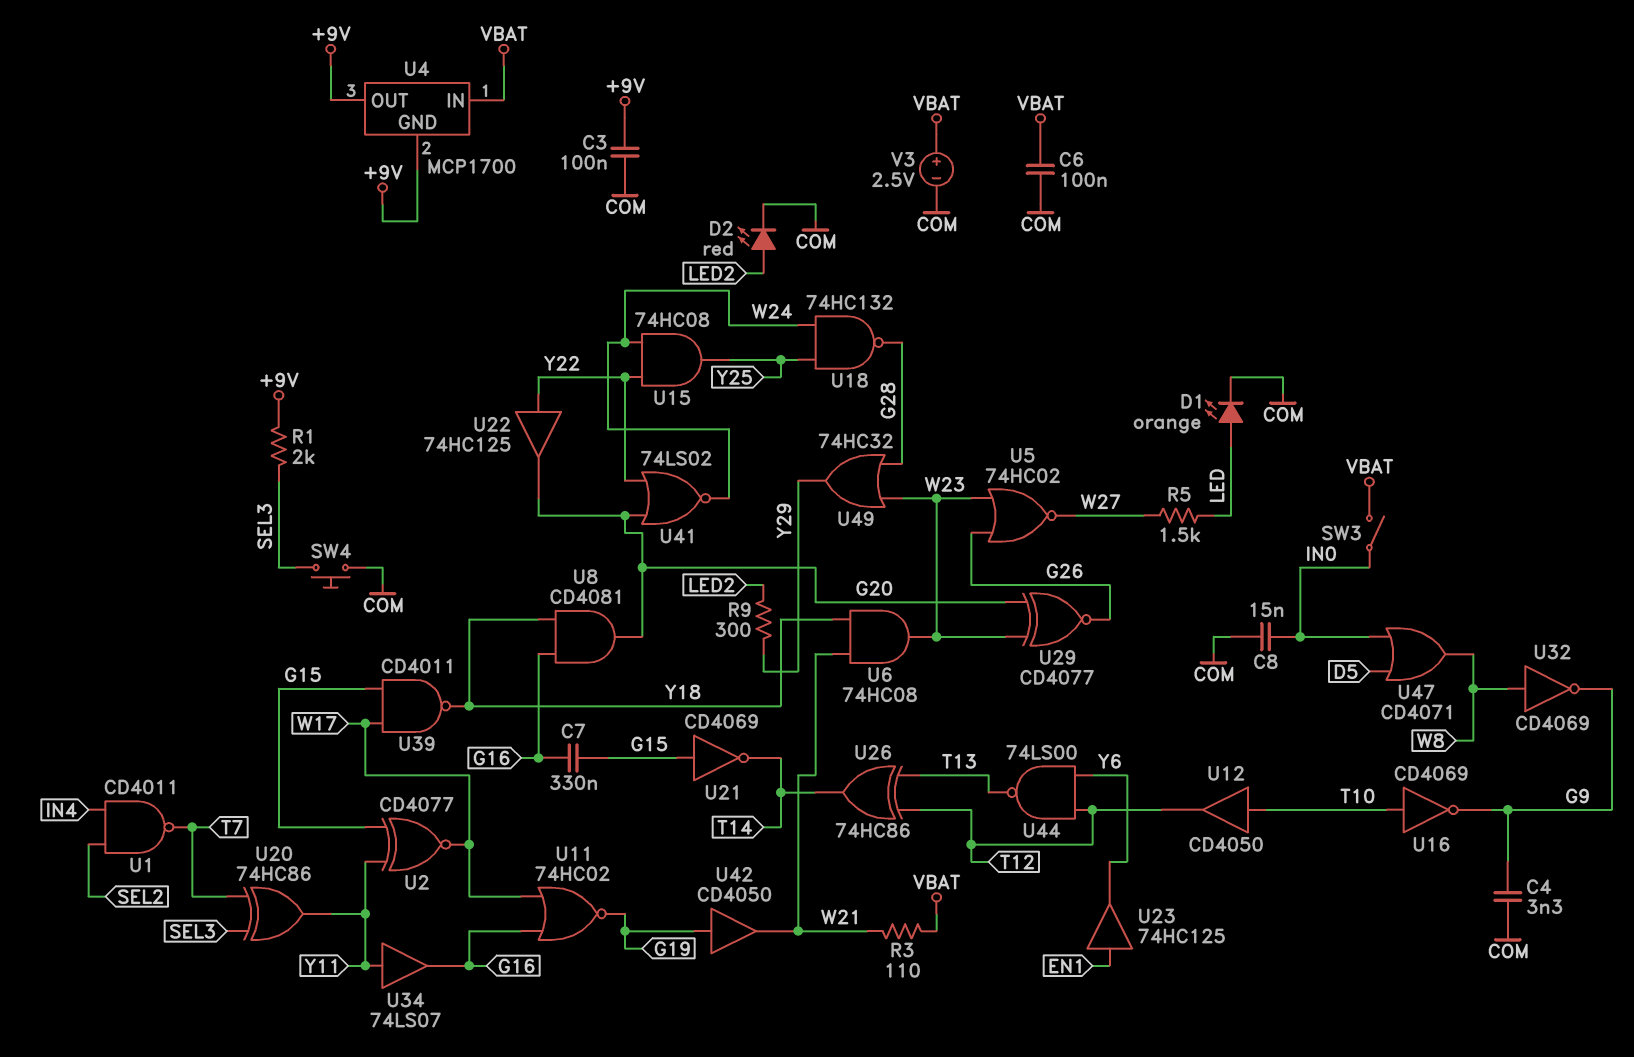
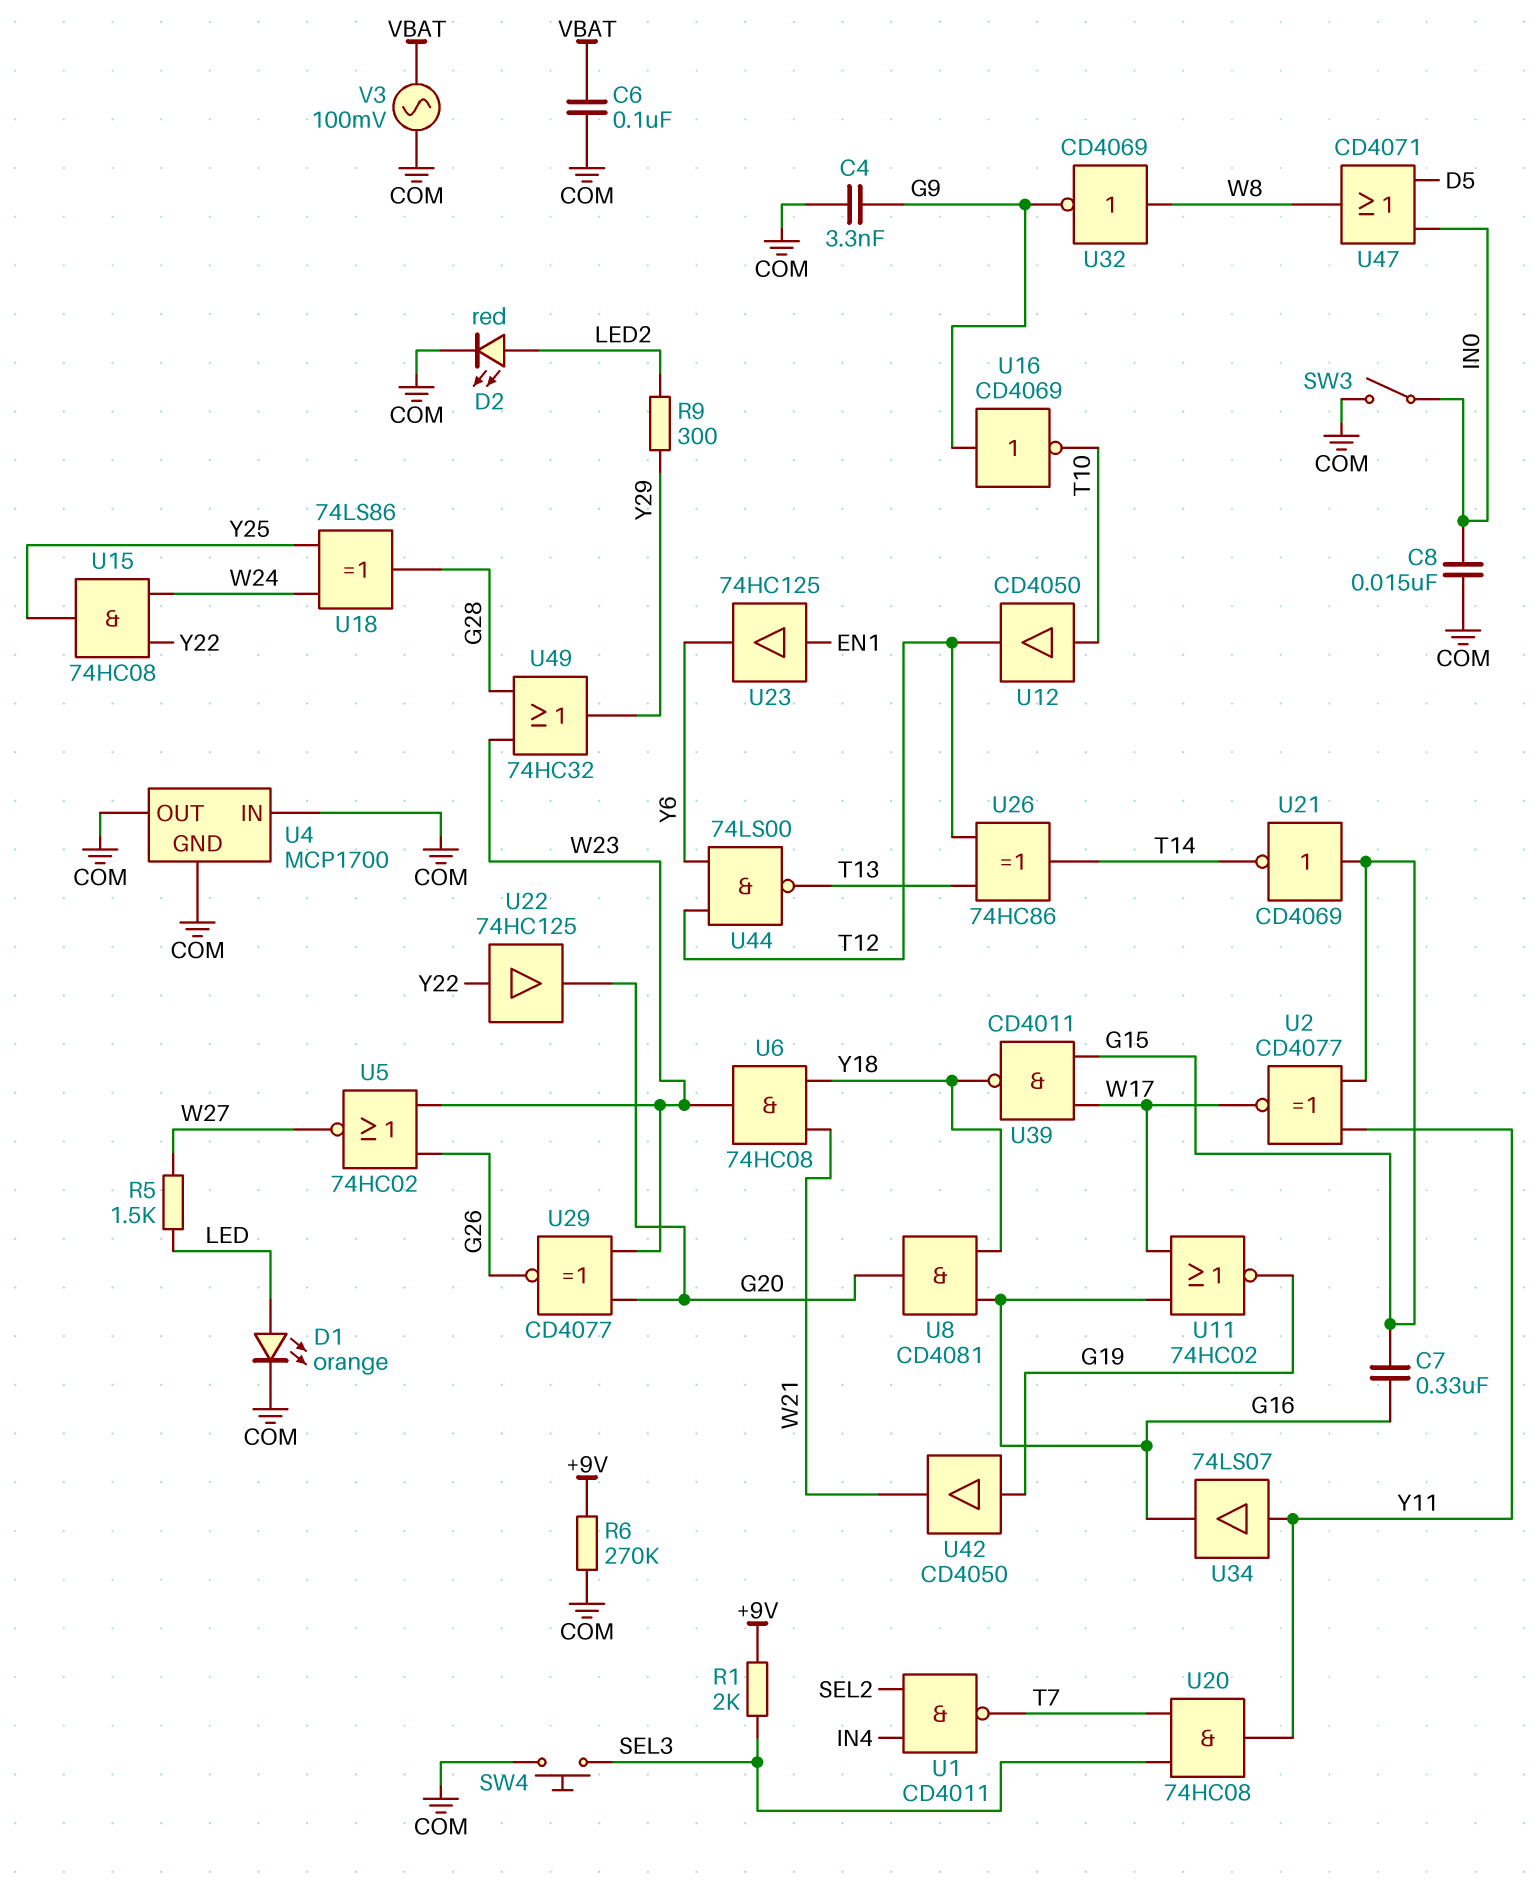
C3: 100nF (+9V, COM) -> none
R3: 110 (VBAT, W21) -> none
R6: none -> 270k (+9V, COM)
SW3: switch (IN0, VBAT) -> switch (COM, IN0)
U4 pin GND: +9V -> COM
U4 pin IN: VBAT -> COM
U4 pin OUT: +9V -> COM
U16: NOT CD4069 (in T10, out G9) -> NOT CD4069 (in G9, out T10)
U18: NAND 74HC132 (in W24, in Y25, out G28) -> XOR 74LS86 (in W24, in Y25, out G28)
U20: XOR 74HC86 (in SEL3, in T7, out Y11) -> AND 74HC08 (in SEL3, in T7, out Y11)
U41: NOR 74LS02 (in G20, in Y22, out W24) -> none
V3: 2.5V (plus VBAT, minus COM) -> AC 100mV (COM, VBAT)

